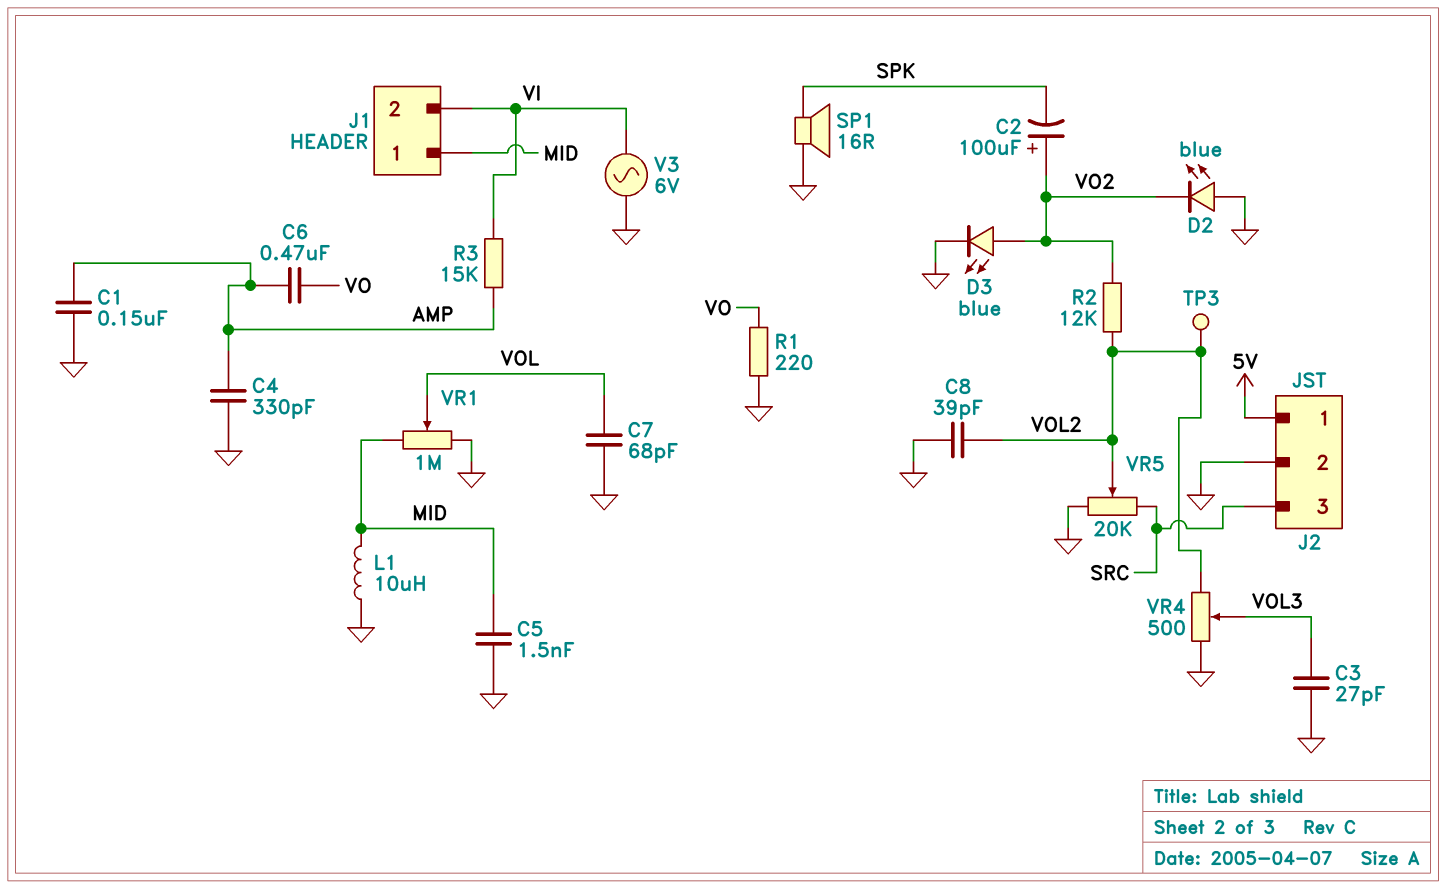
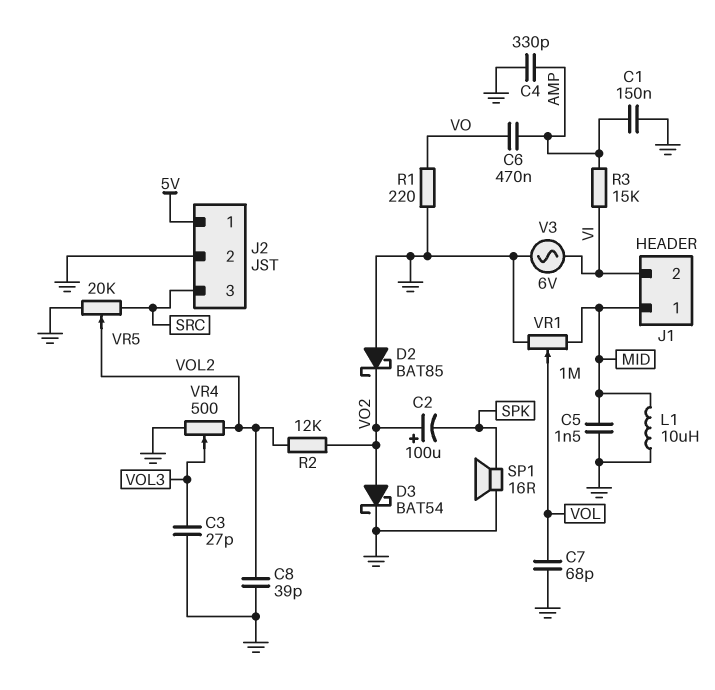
D2: LED blue (A GND, K VO2) -> schottky BAT85 (A GND, K VO2)
D3: LED blue (A VO2, K GND) -> schottky BAT54 (A VO2, K GND)
TP3: test point (VOL2) -> none

